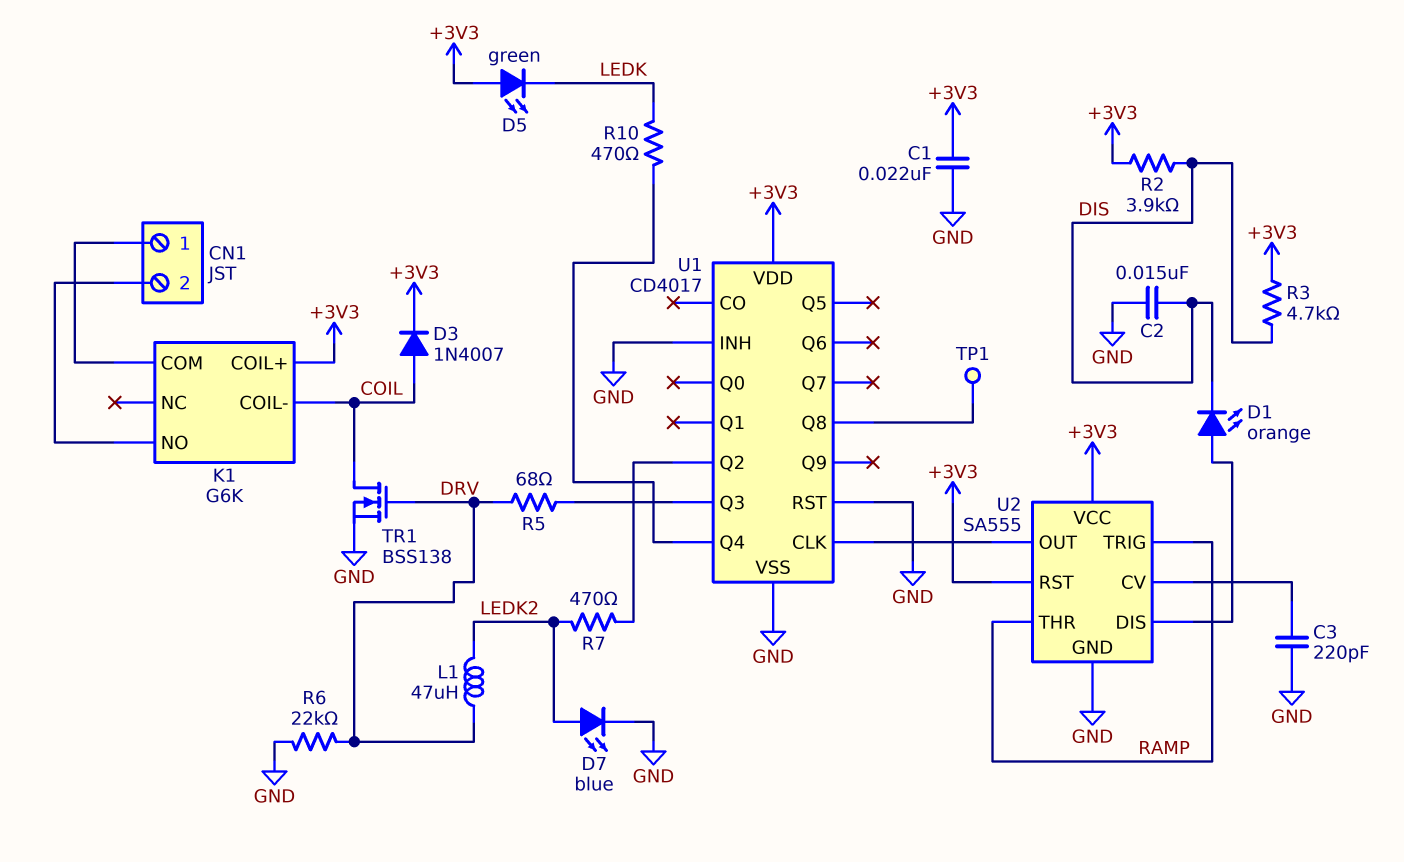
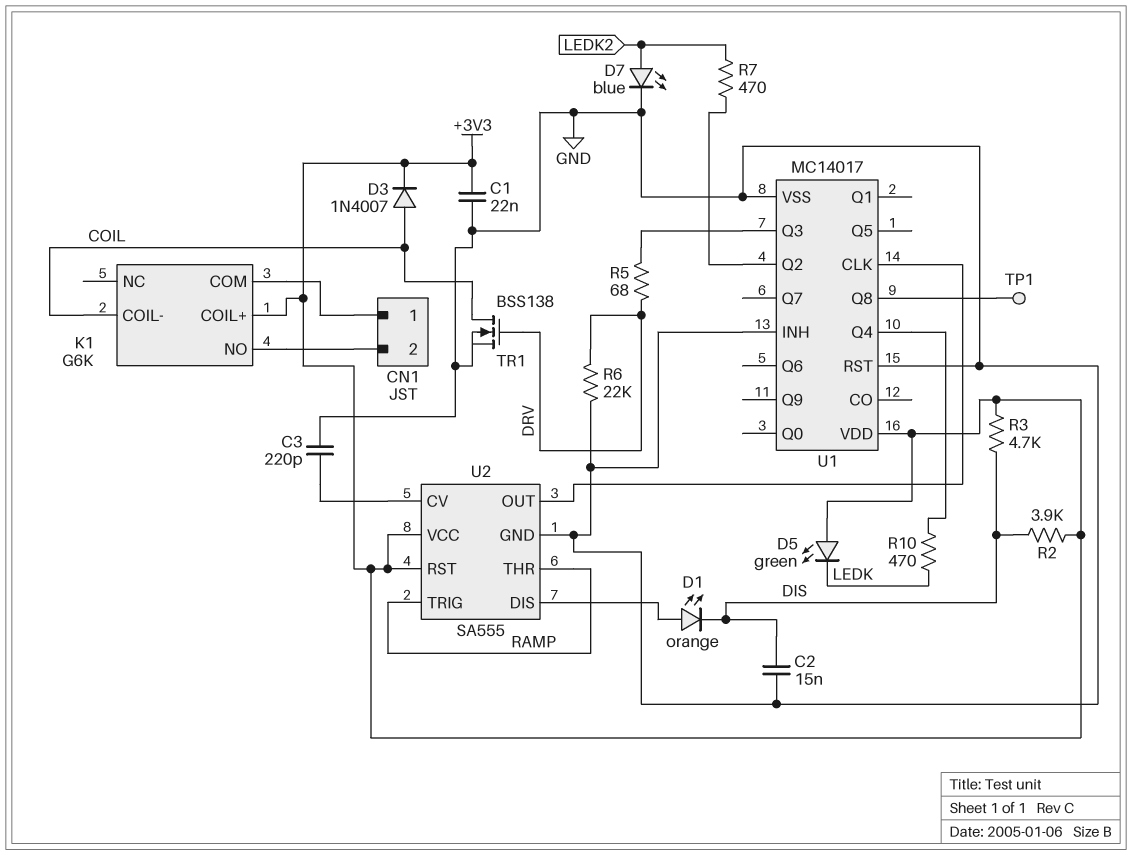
L1: 47uH (DRV, LEDK2) -> none
U1: CD4017 -> MC14017

